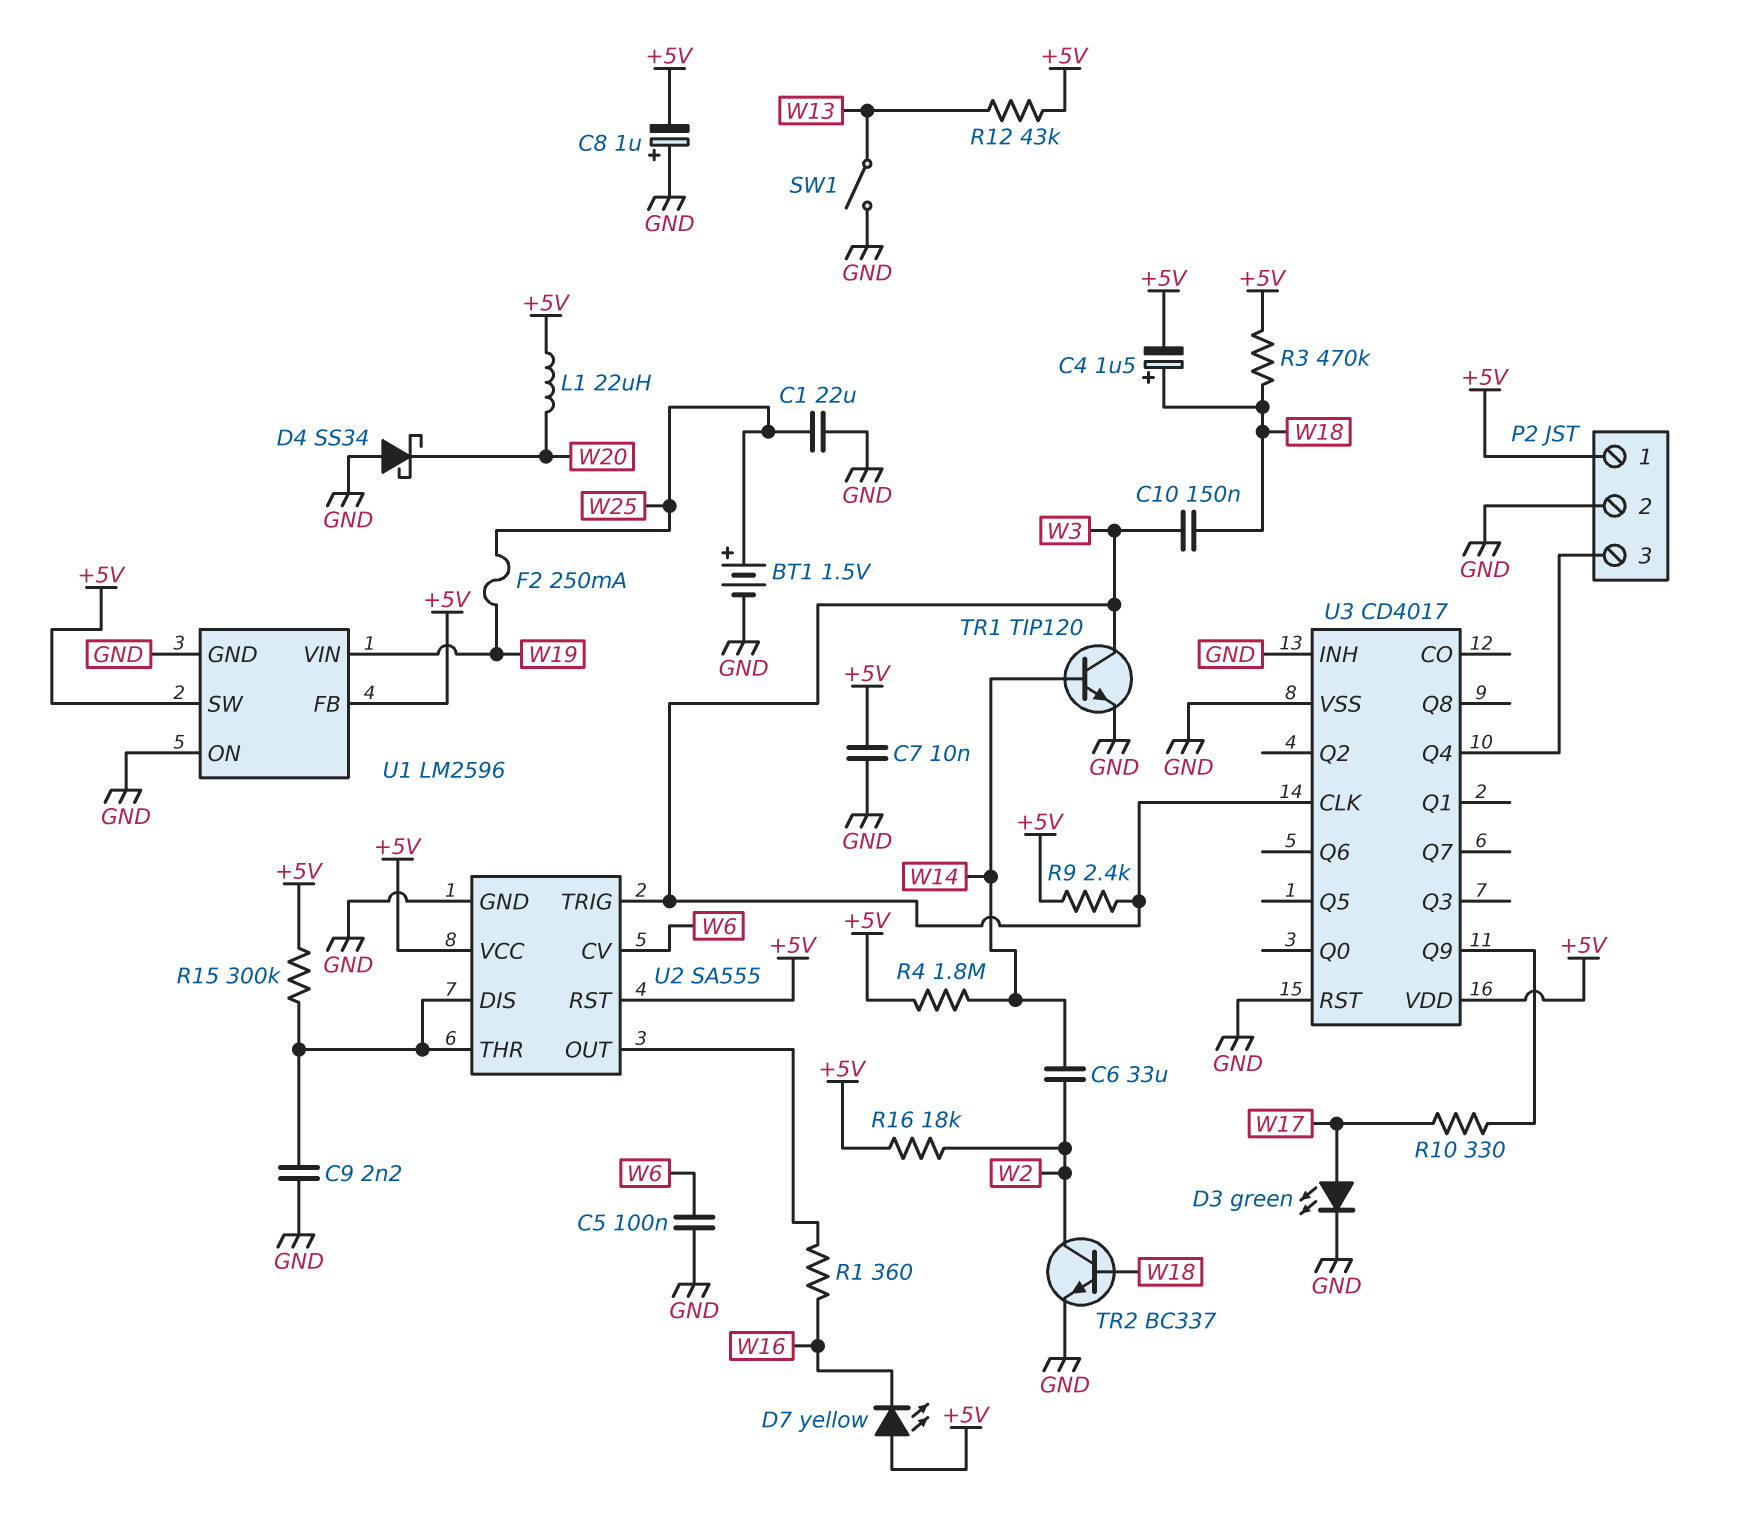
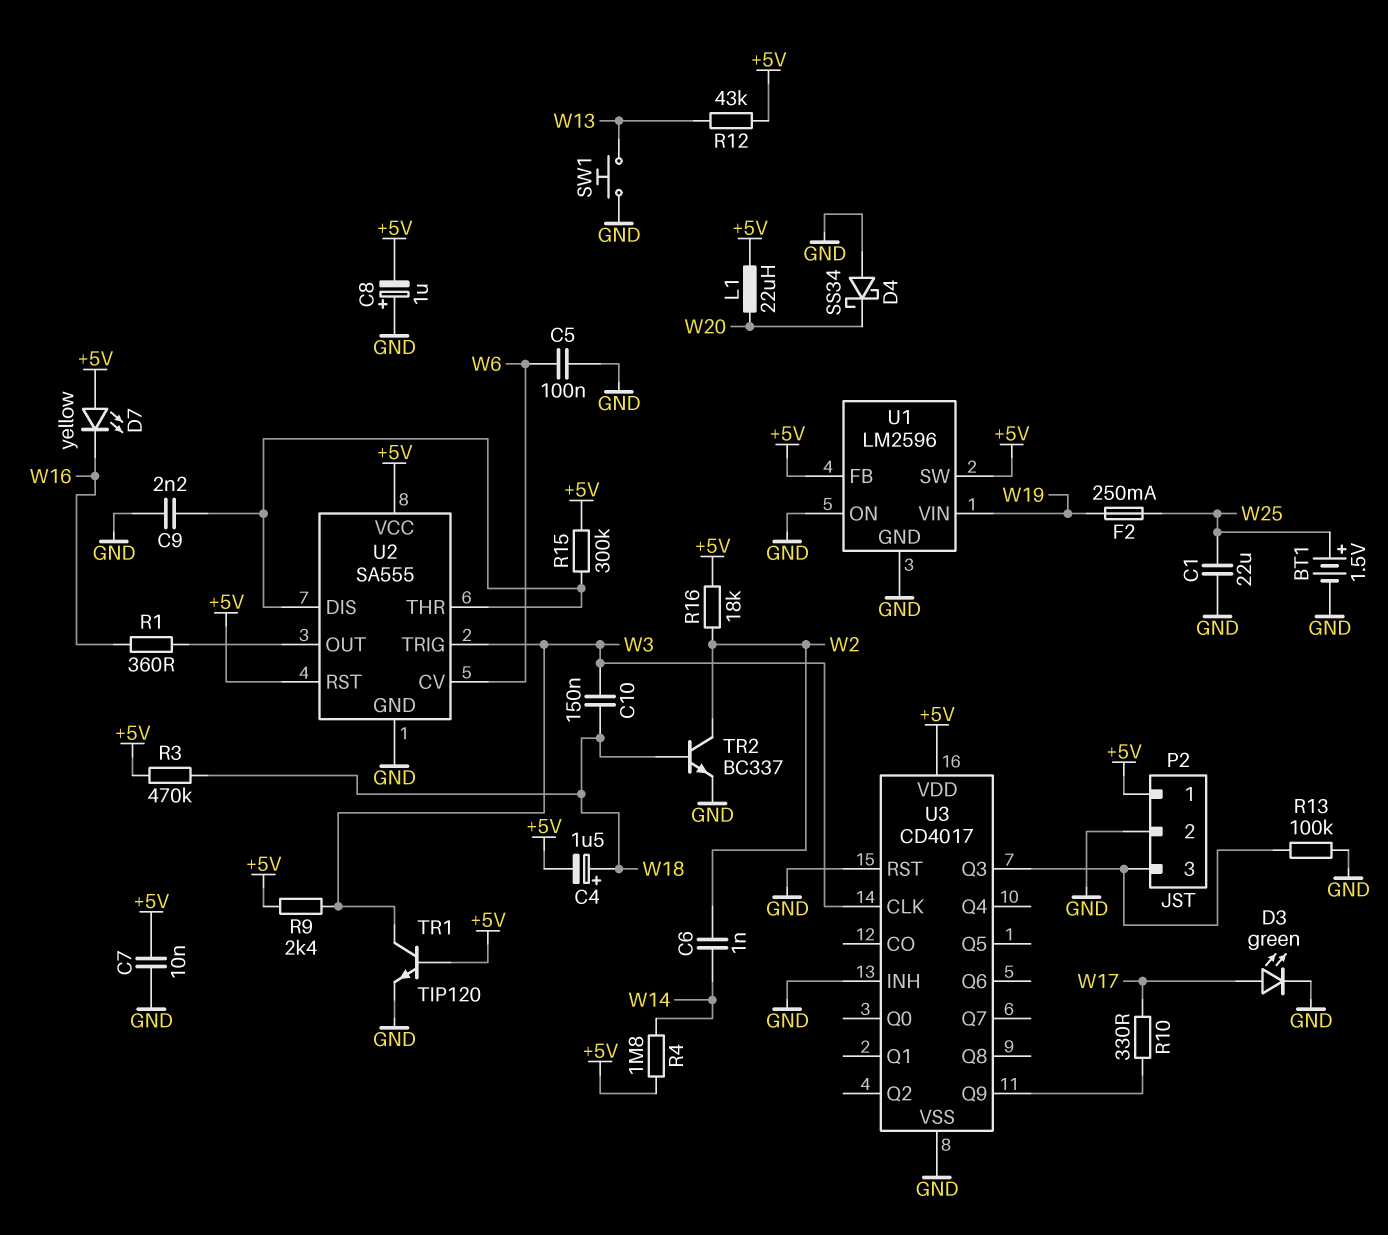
C6: 33uF (W2, W14) -> 1nF (W2, W14)
R13: none -> 100k (GND, P2/3)
SW1: switch (GND, W13) -> button (GND, W13)
TR1: NPN TIP120 (B W14, C W3, E GND) -> NPN TIP120 (B +5V, C W3, E GND)
U3 pin Q3: none -> P2/3
U3 pin Q4: P2/3 -> none

